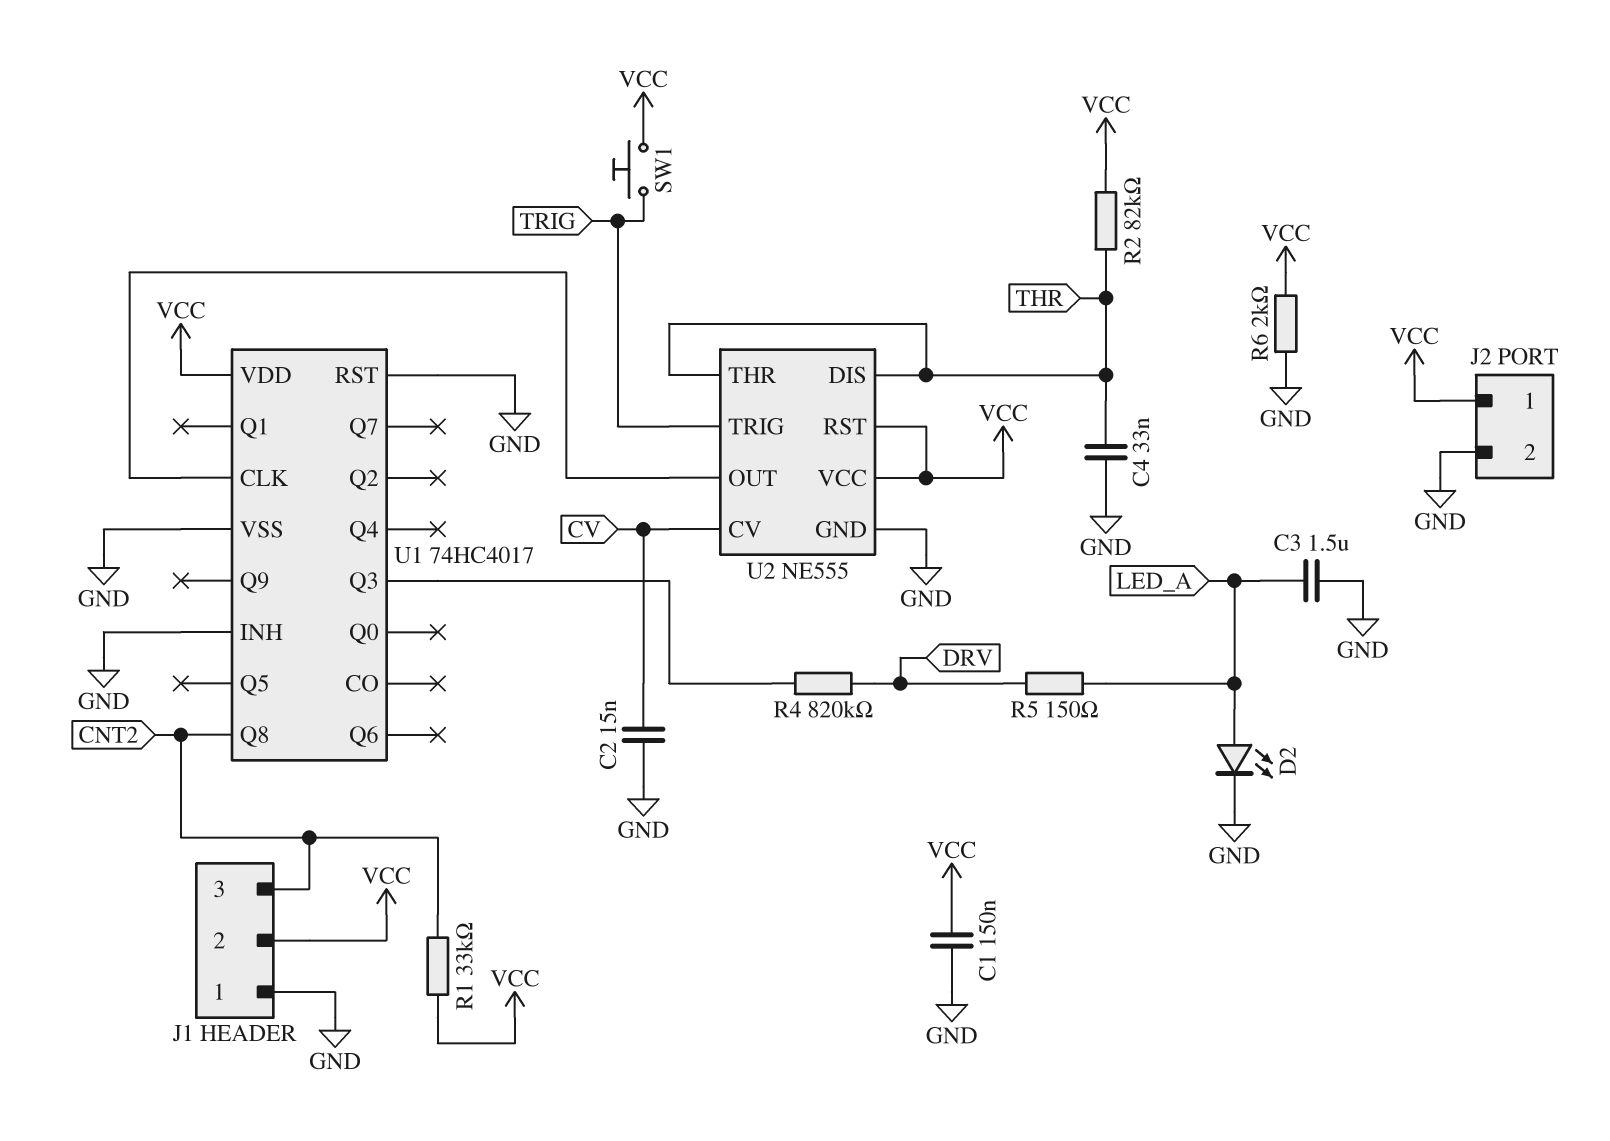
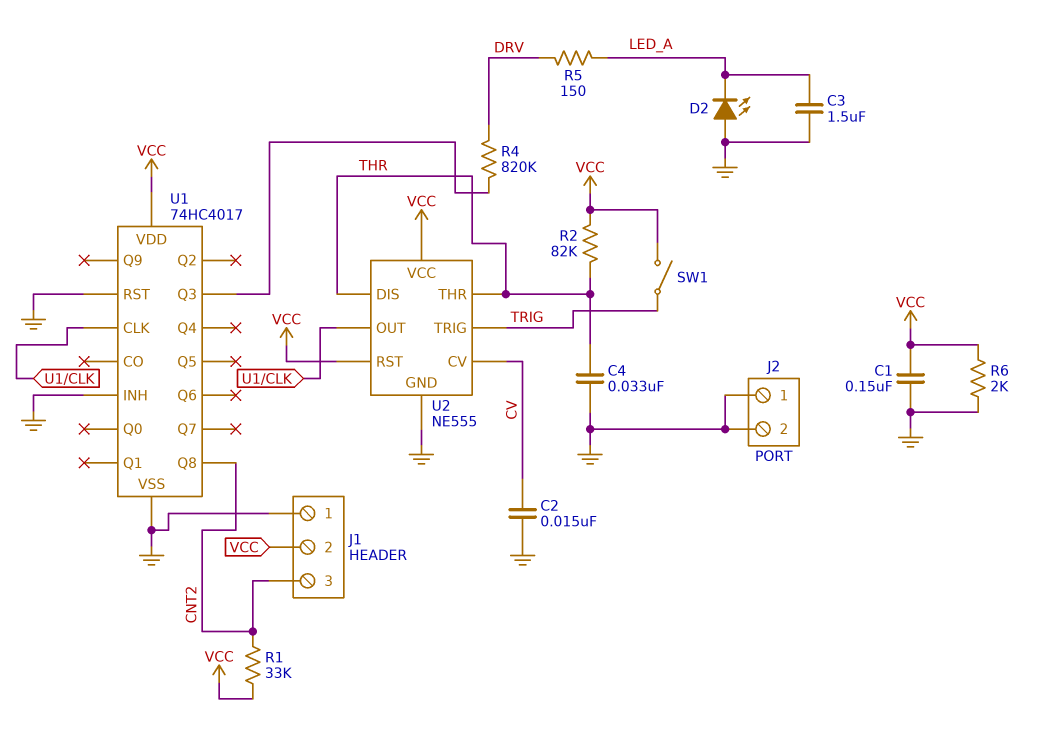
D2: LED (A LED_A, K GND) -> LED (A GND, K LED_A)
J2 pin 1: VCC -> GND
SW1: button (TRIG, VCC) -> switch (TRIG, VCC)

